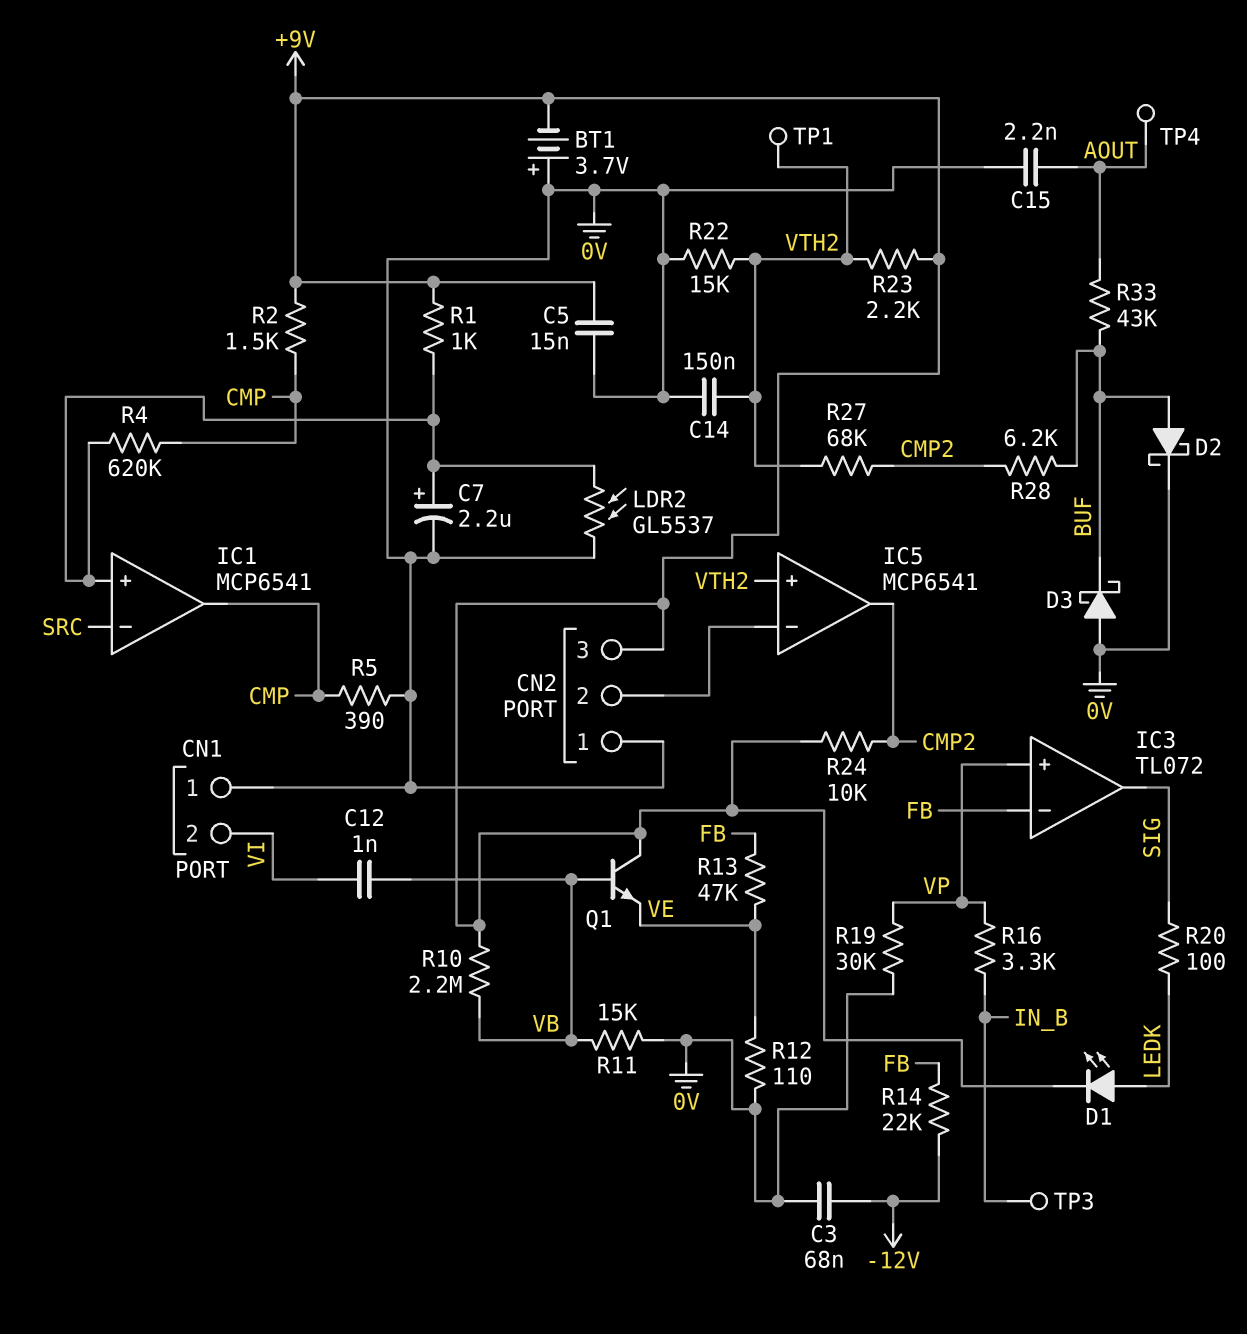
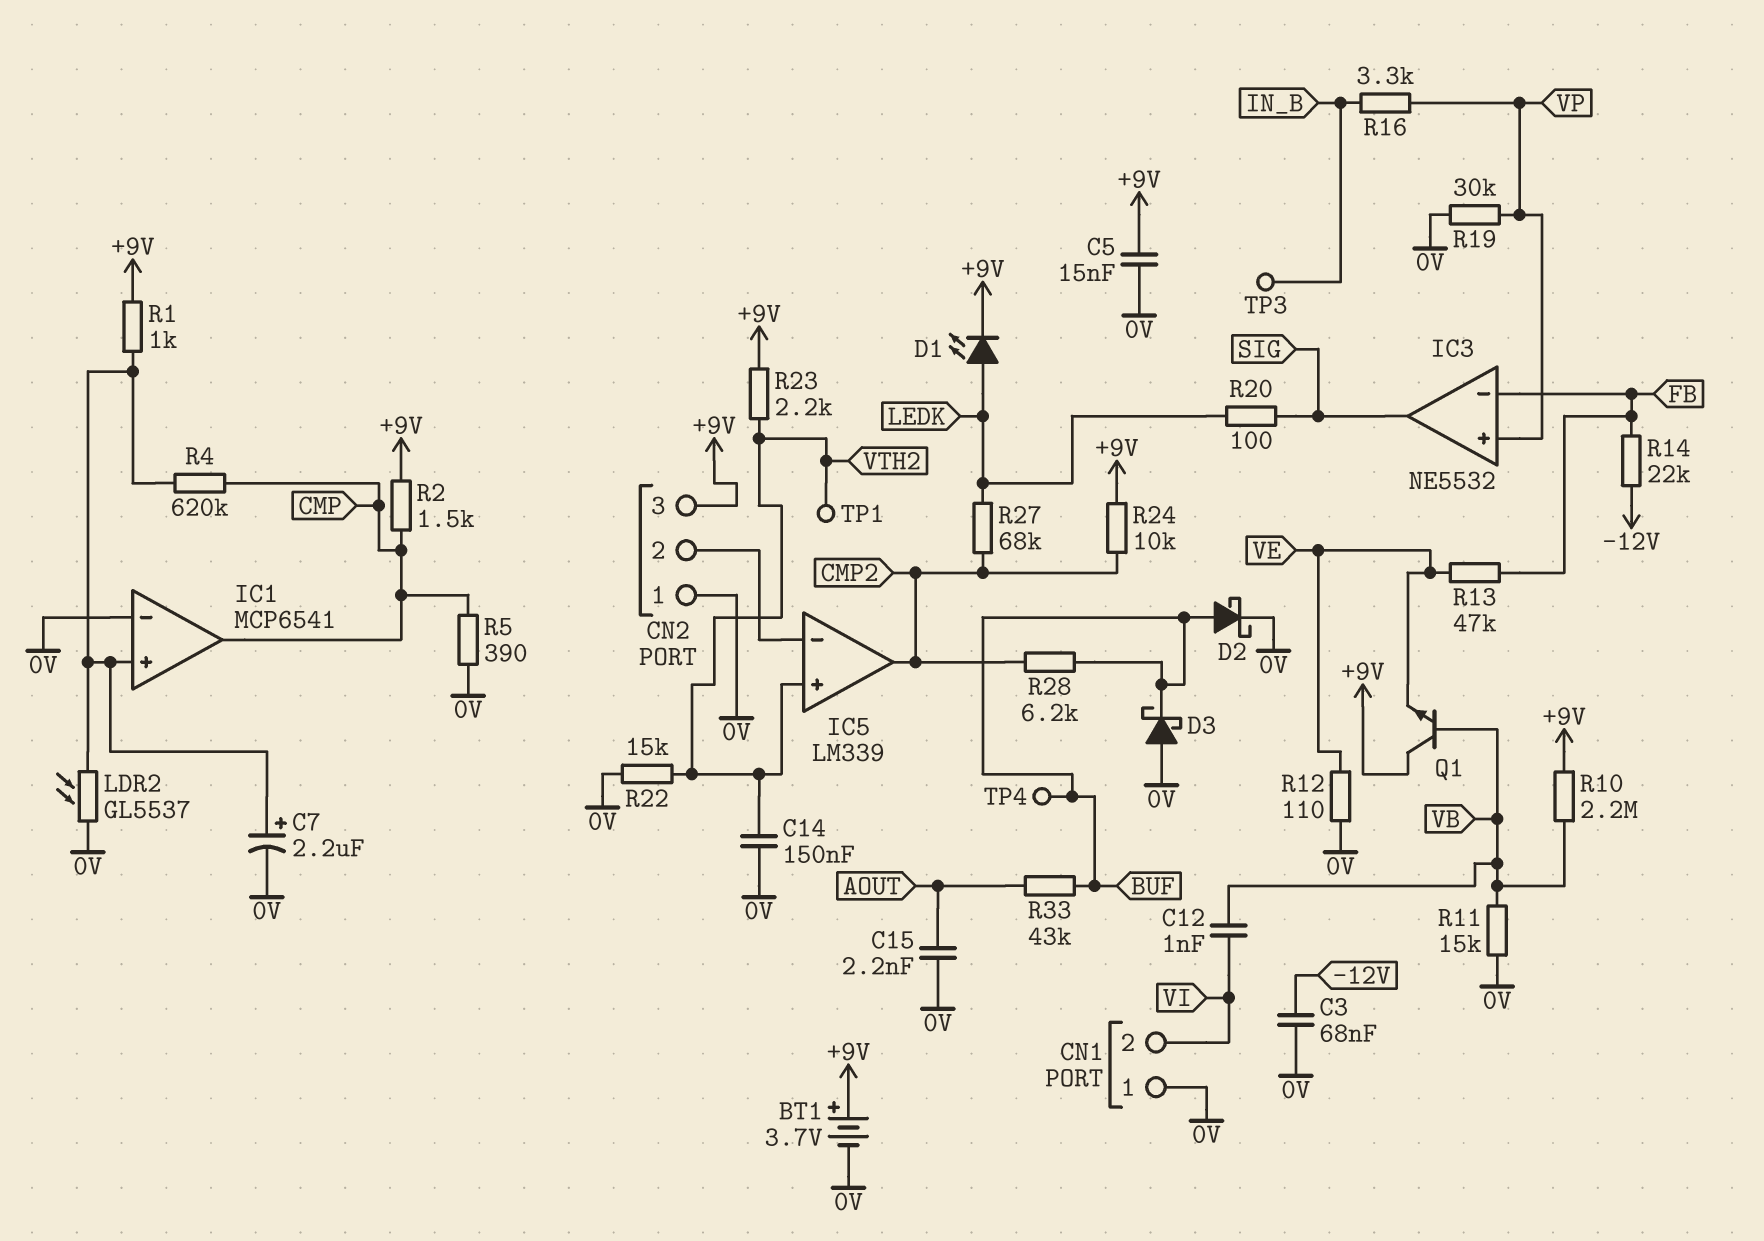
BT1: 3.7V (plus 0V, minus +9V) -> 3.7V (plus +9V, minus 0V)
IC1 pin in-: SRC -> 0V
IC3: TL072 -> NE5532
IC5: MCP6541 -> LM339
R27: 68k (CMP2, VTH2) -> 68k (CMP2, LEDK)
TP4: test point (AOUT) -> test point (BUF)

